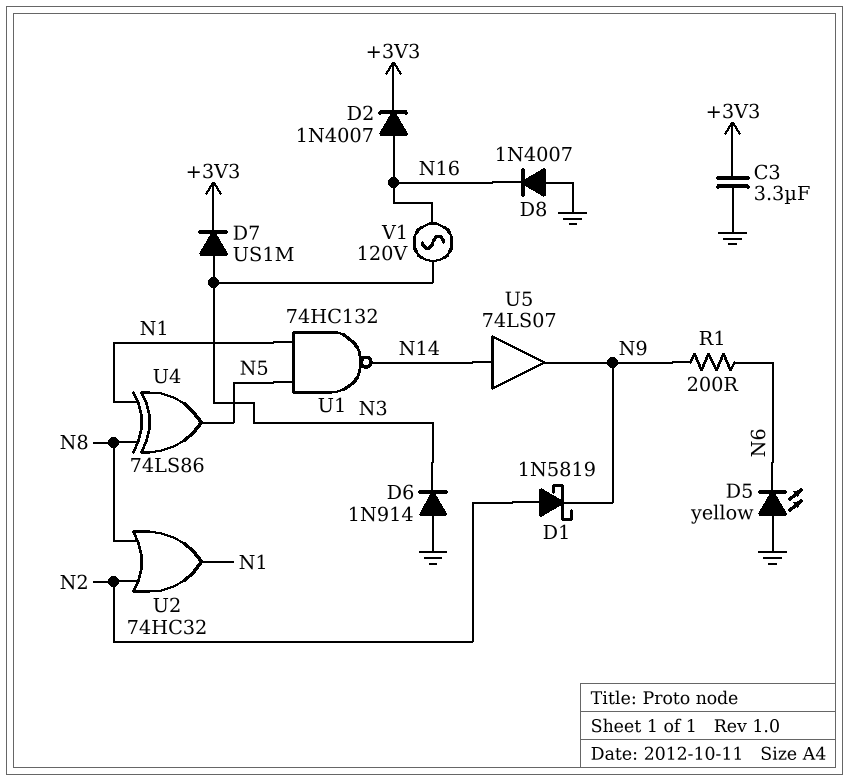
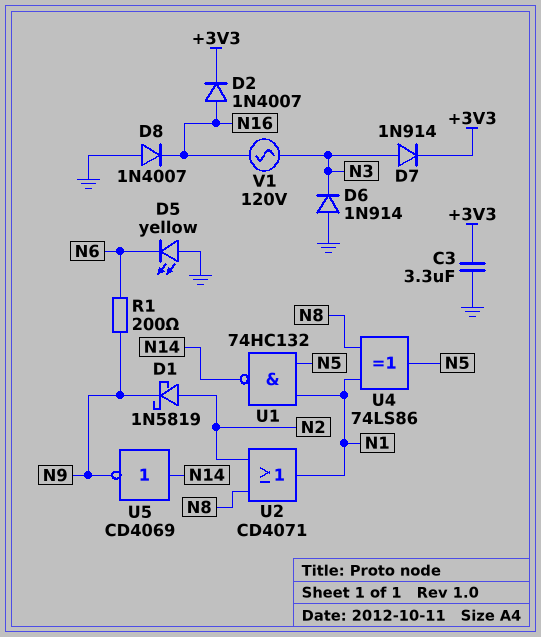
D7: diode US1M (A N3, K +3V3) -> diode 1N914 (A N3, K +3V3)
U2: OR 74HC32 (in N2, in N8, out N1) -> OR CD4071 (in N2, in N8, out N1)
U5: buffer 74LS07 (in N14, out N9) -> NOT CD4069 (in N14, out N9)

